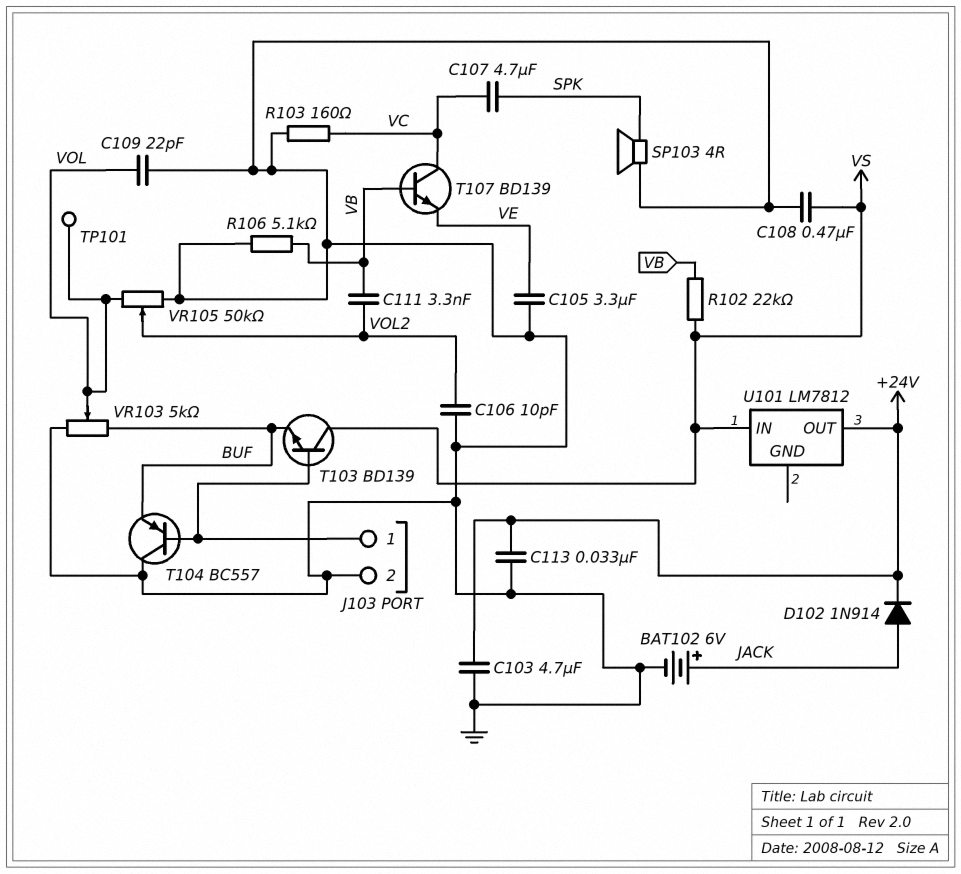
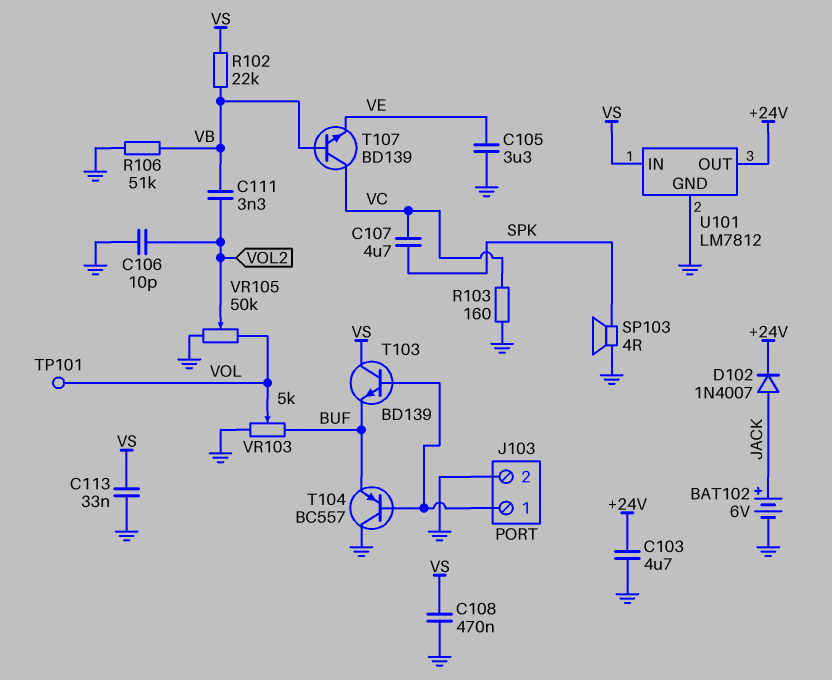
C109: 22pF (GND, VOL) -> none
C113: 33nF (+24V, GND) -> 33nF (GND, VS)
D102: diode 1N914 (A JACK, K +24V) -> diode 1N4007 (A JACK, K +24V)
R106: 5.1k (GND, VB) -> 51k (GND, VB)
U101 pin GND: none -> GND

